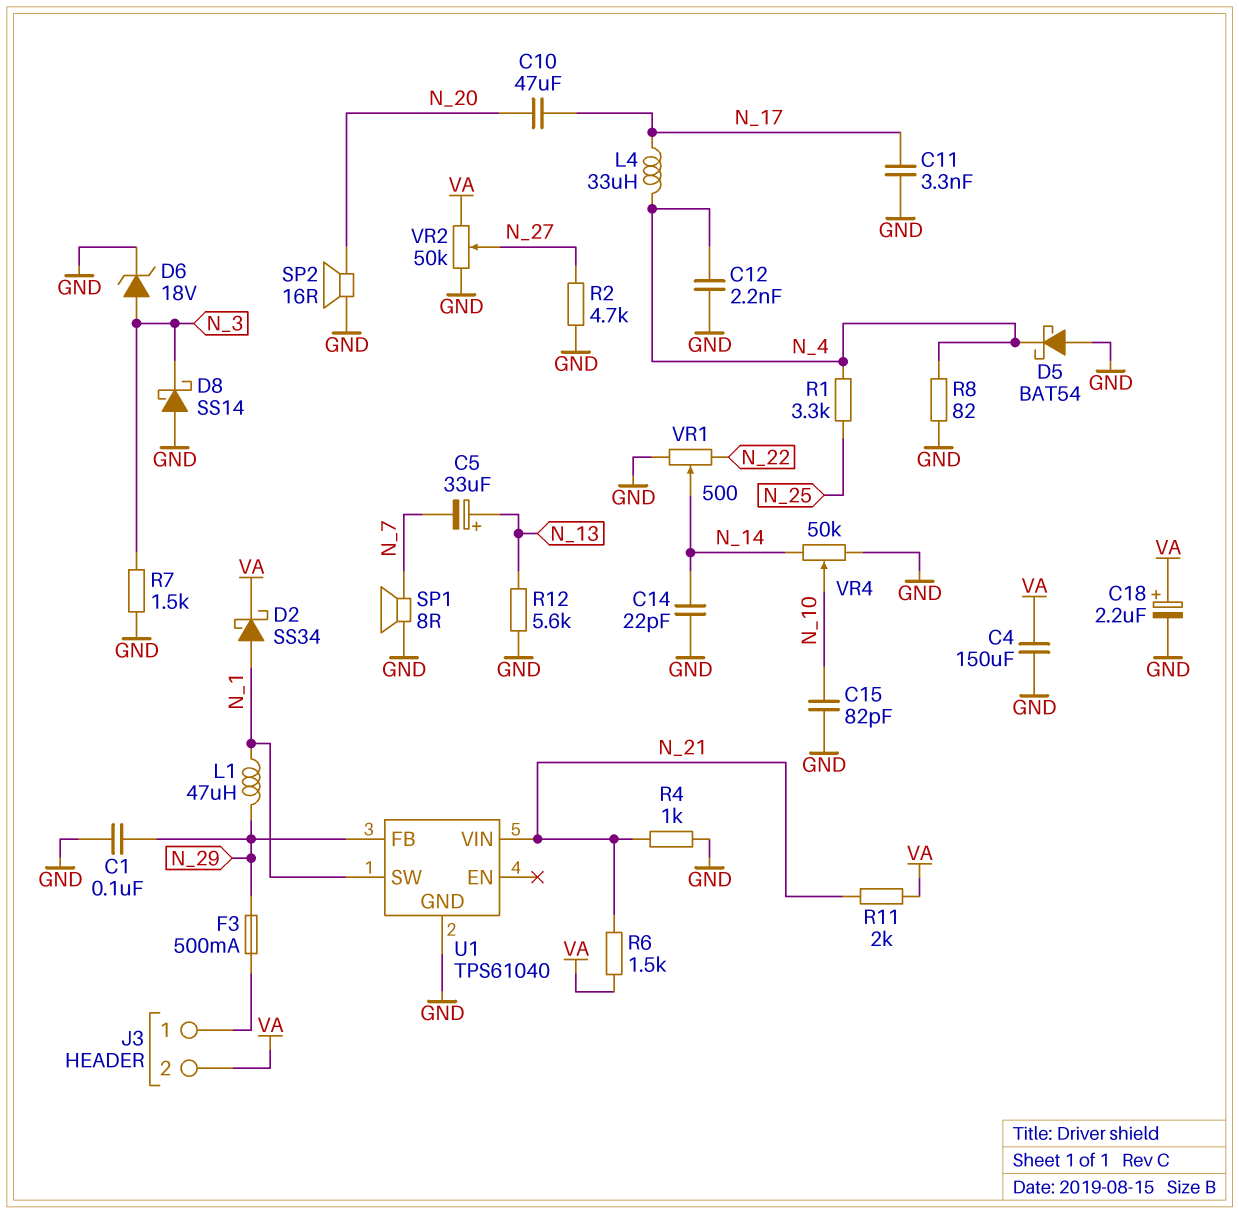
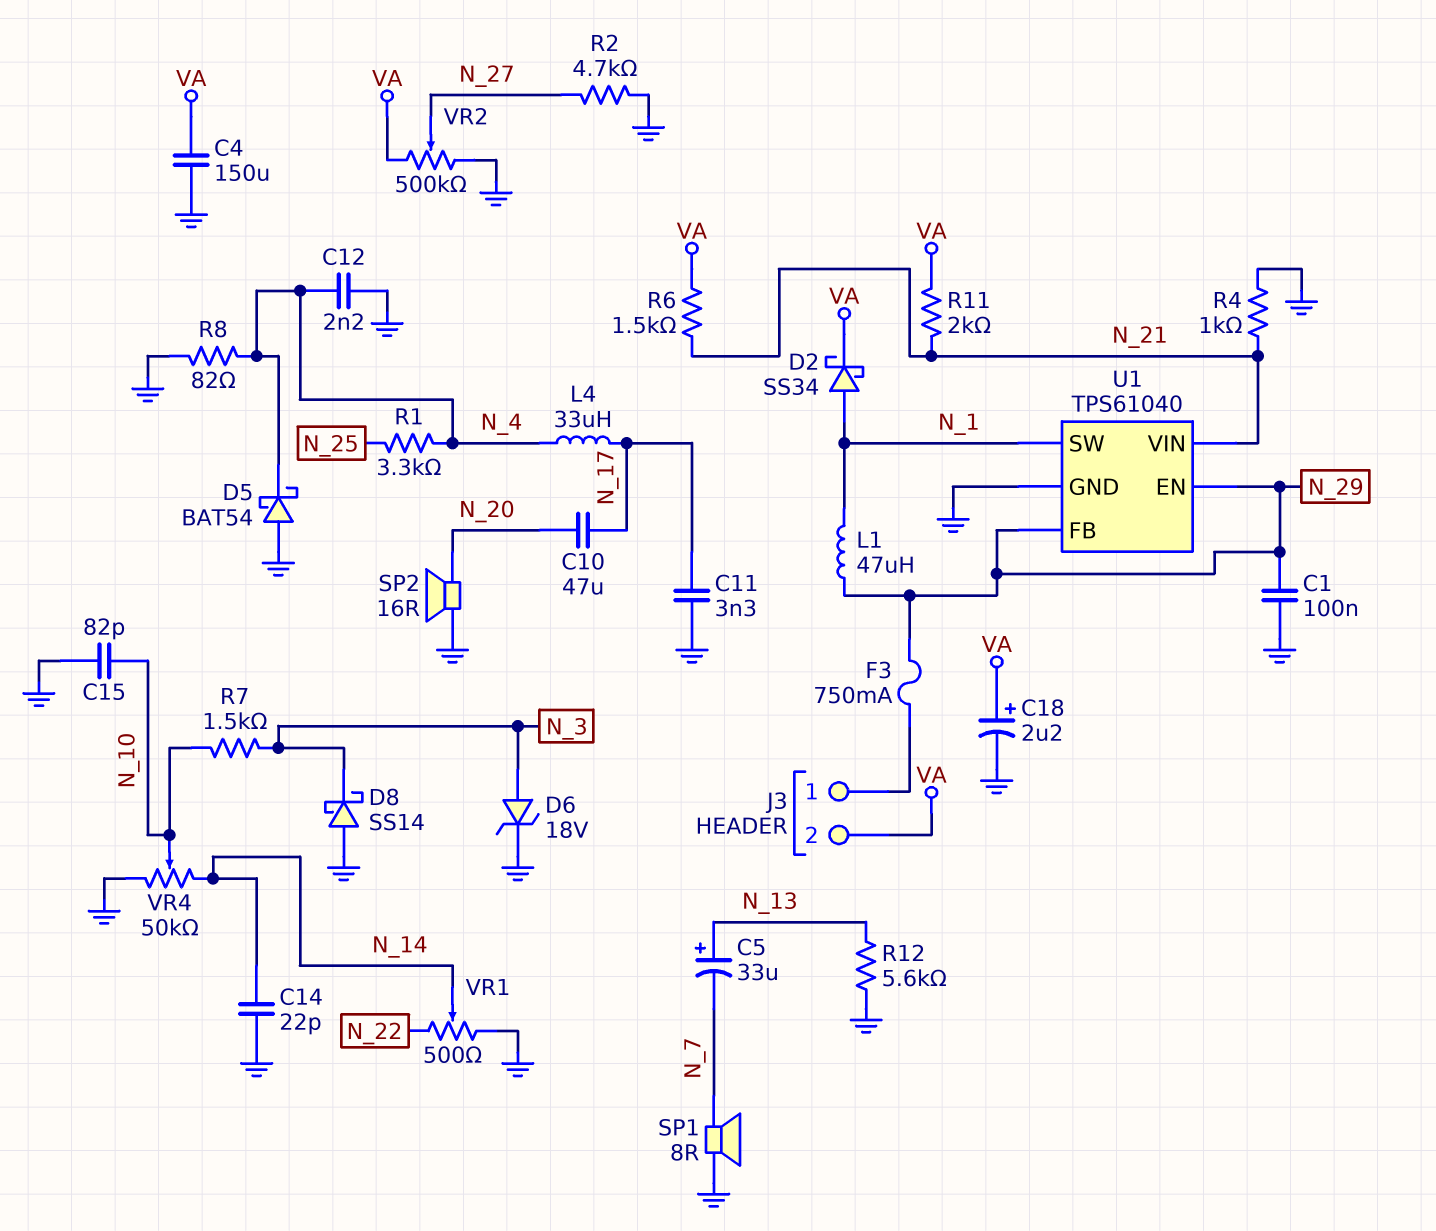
F3: 500mA (J3/1, N_29) -> 750mA (J3/1, N_29)
R7: 1.5k (GND, N_3) -> 1.5k (N_3, N_10)
U1 pin EN: none -> N_29
VR2: 50k (GND, VA, wiper N_27) -> 500k (GND, VA, wiper N_27)

